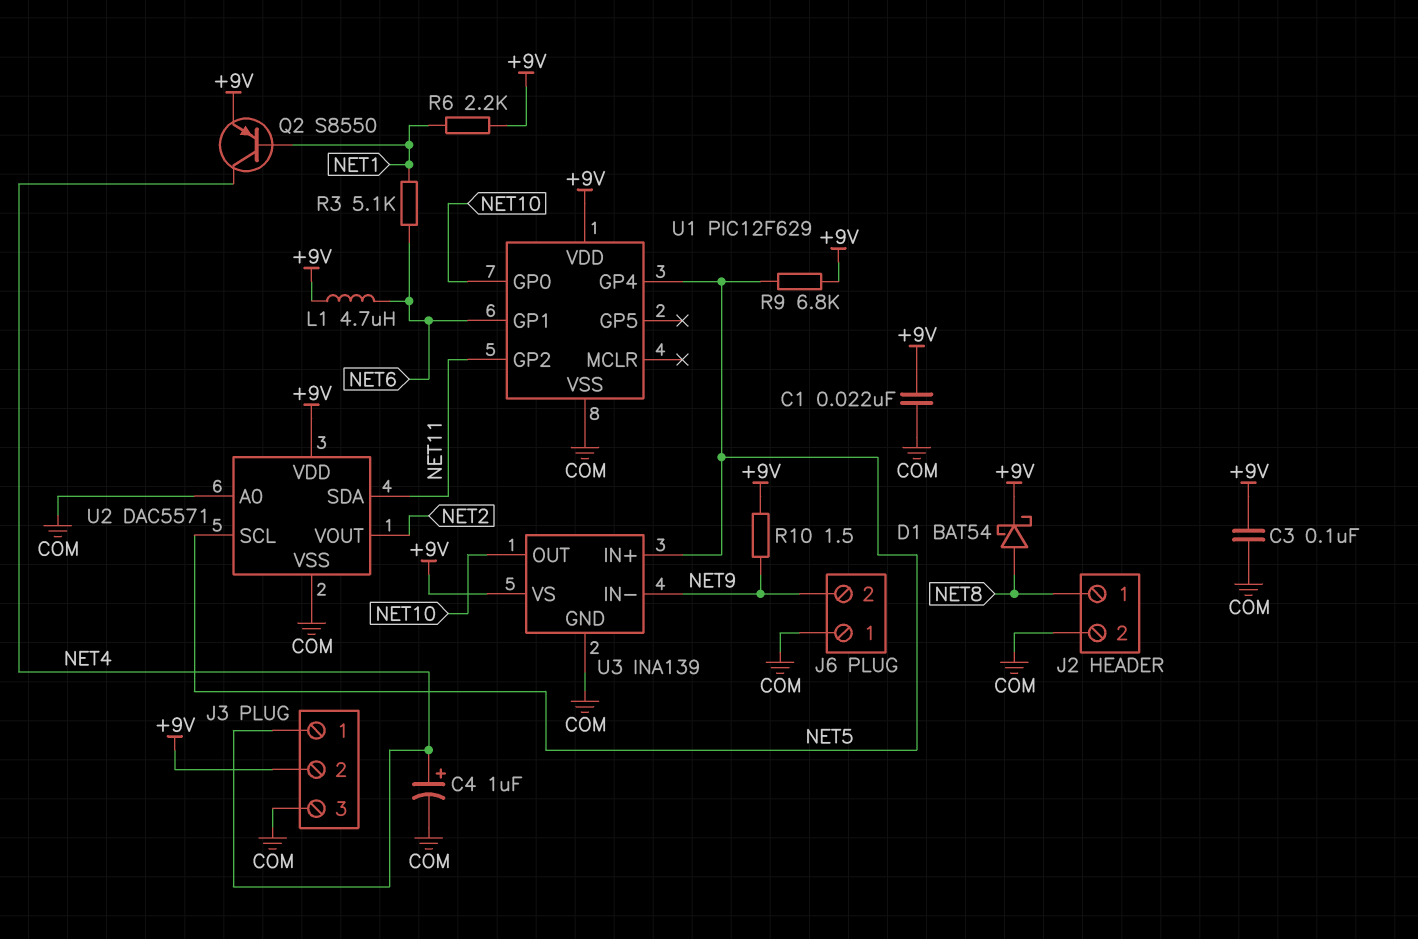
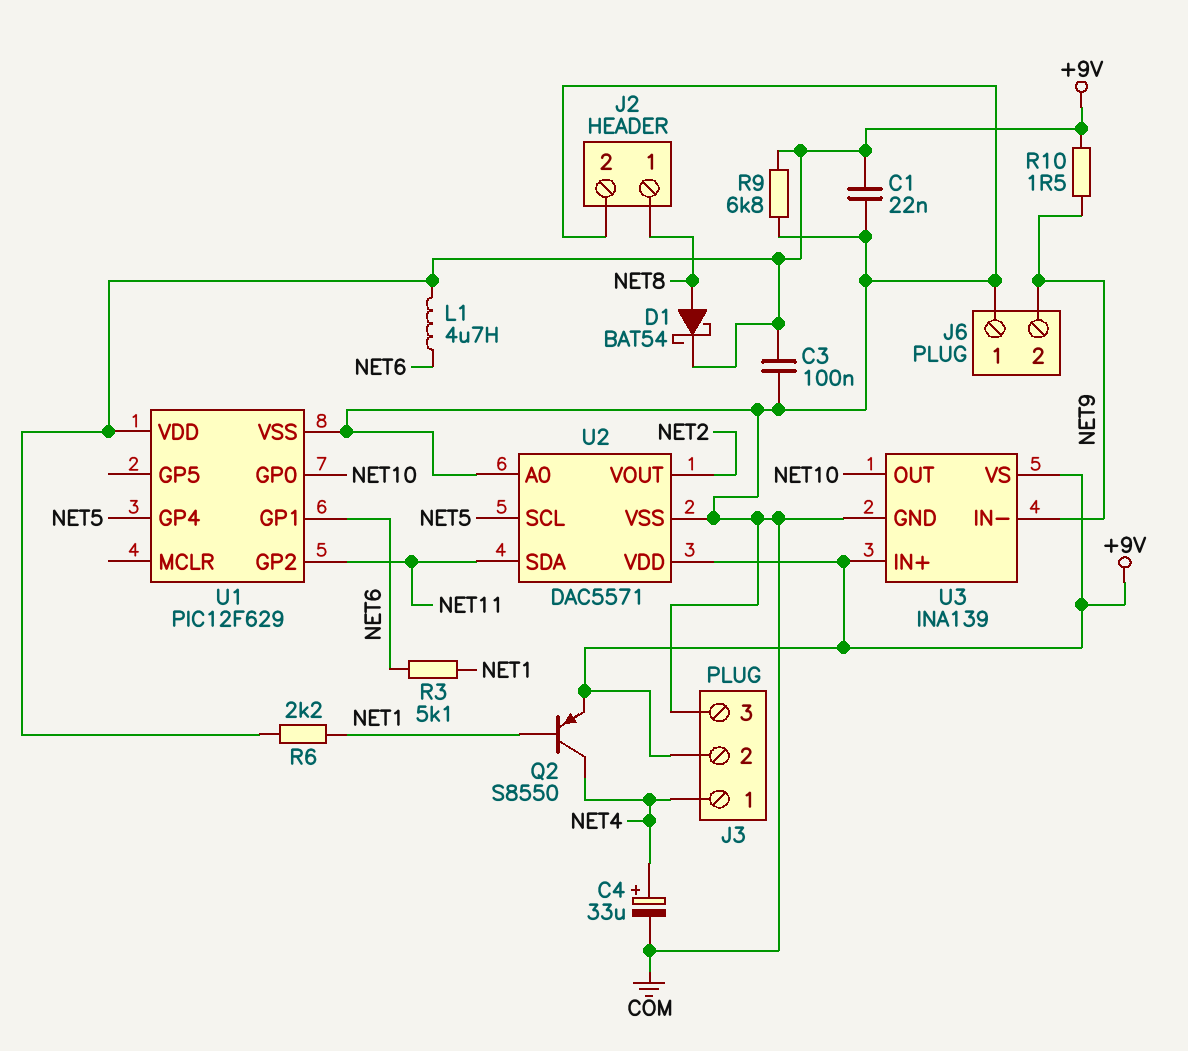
C4: 1uF (plus NET4, minus COM) -> 33uF (plus NET4, minus COM)
R9: 6.8k (+9V, NET5) -> 6.8k (+9V, COM)
U3 pin IN+: NET5 -> +9V

